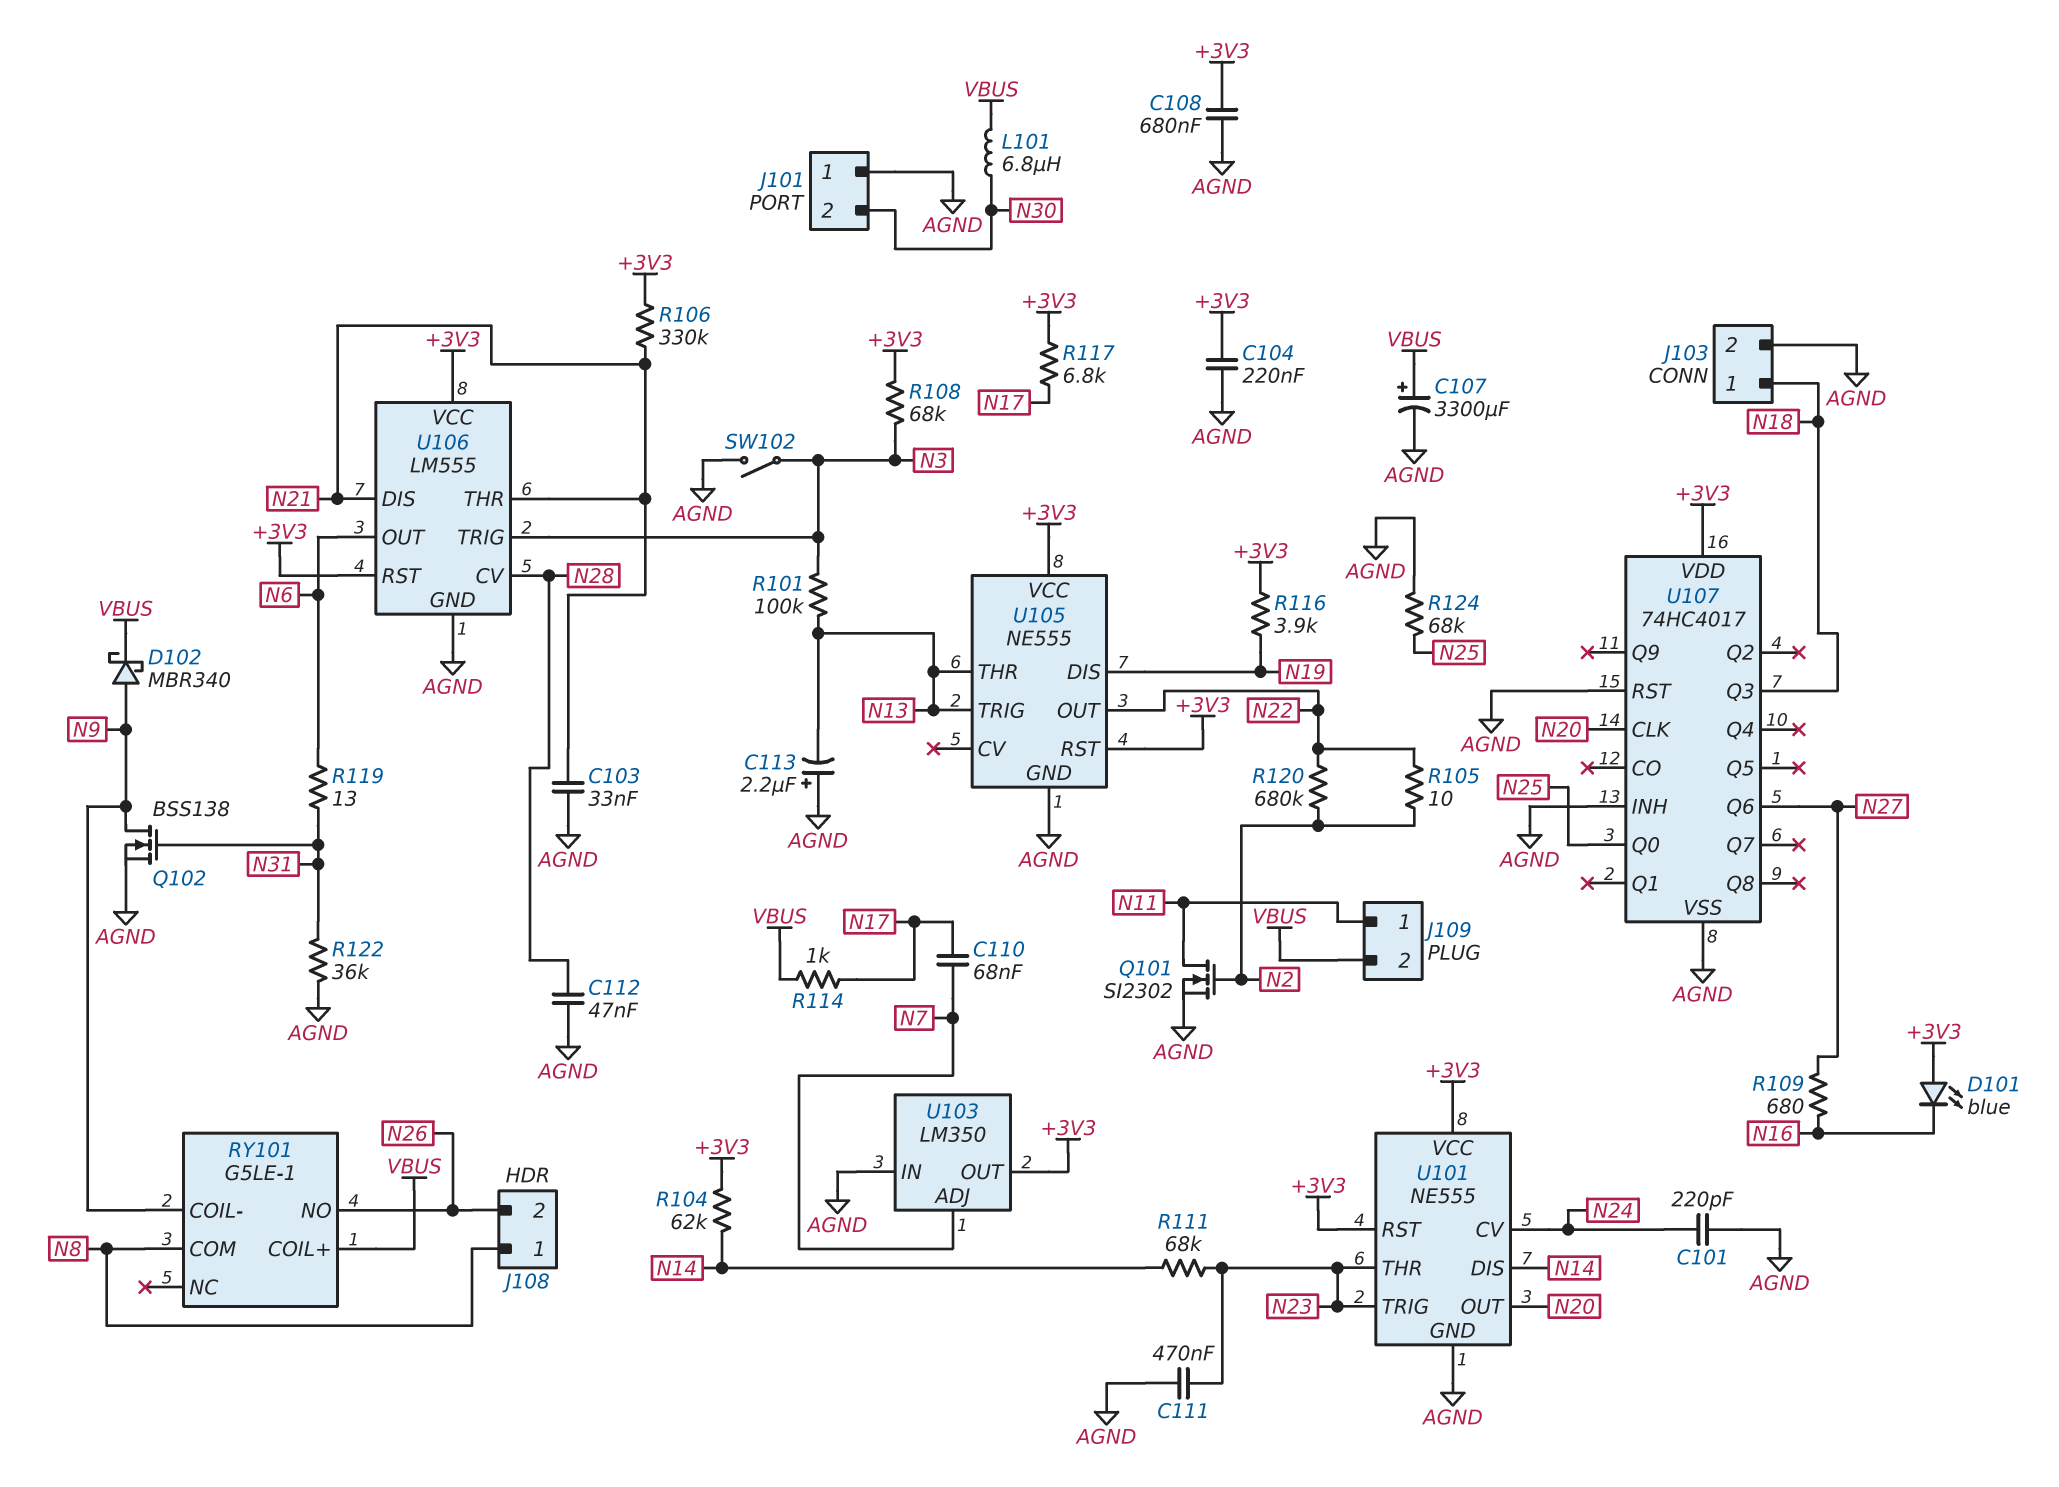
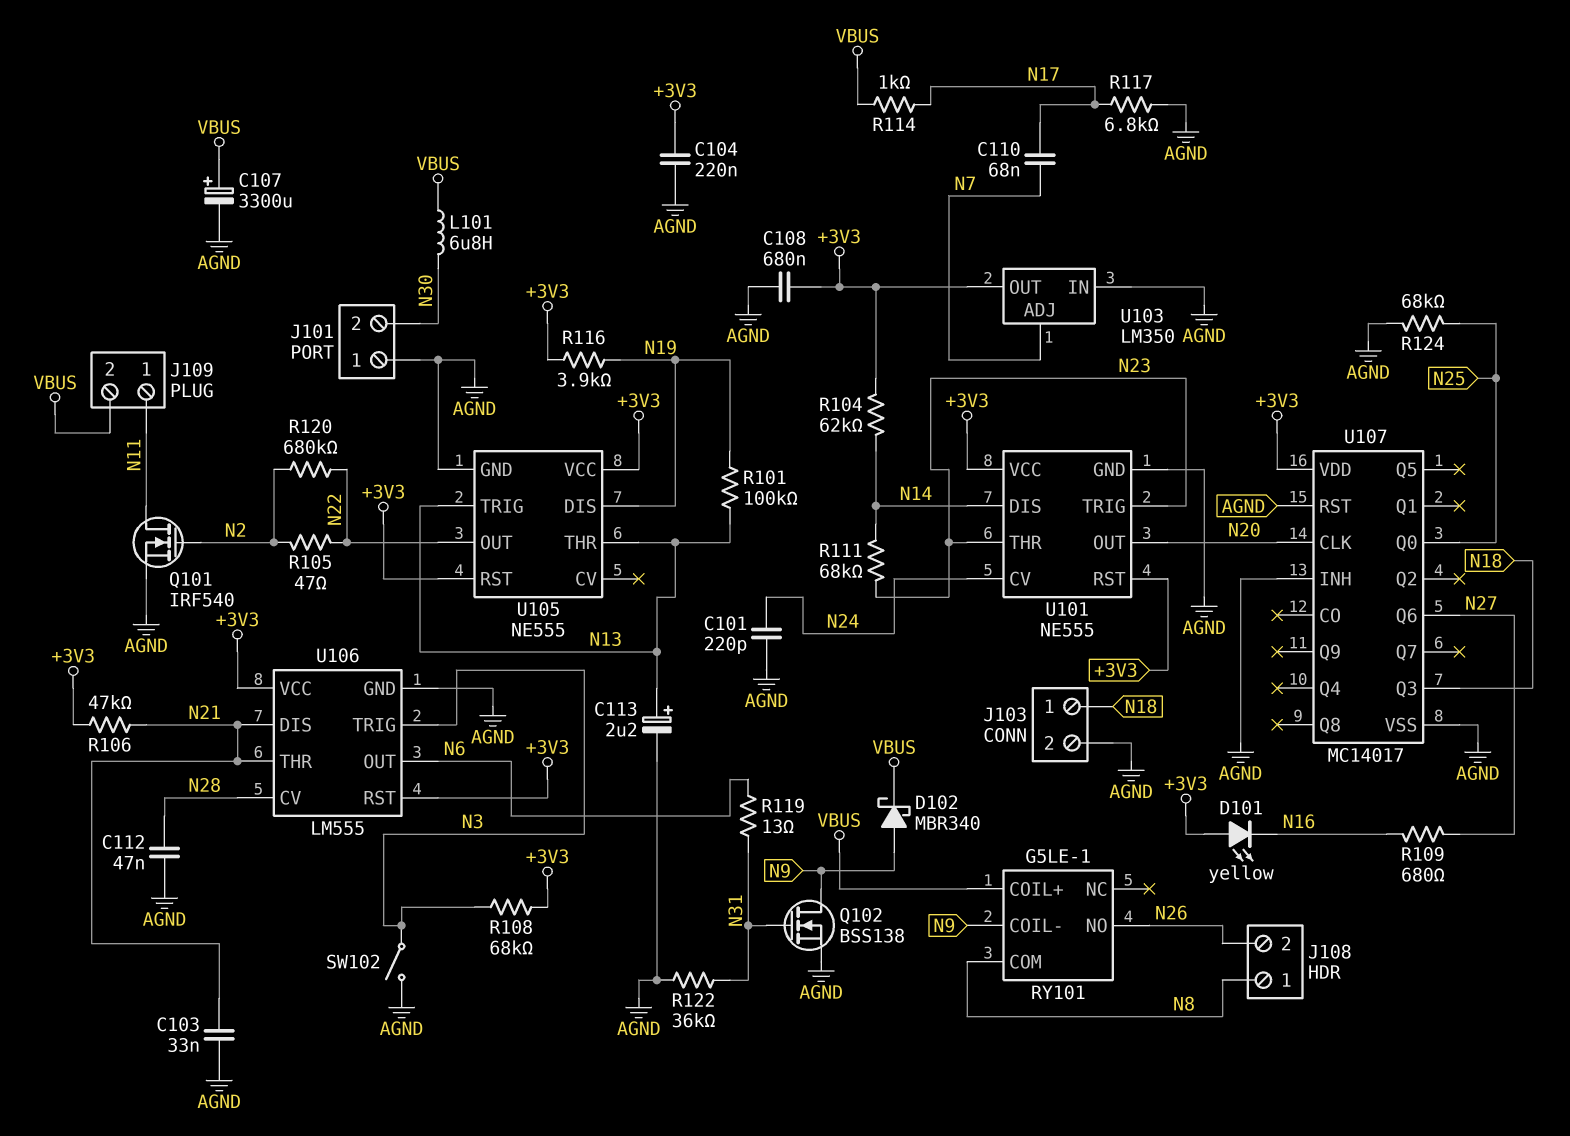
C111: 470nF (AGND, N23) -> none
C113: 2.2uF (plus AGND, minus N13) -> 2.2uF (plus N13, minus AGND)
D101: LED blue (A +3V3, K N16) -> LED yellow (A +3V3, K N16)
Q101: NMOS SI2302 (G N2, D N11, S AGND) -> NMOS IRF540 (G N2, D N11, S AGND)
R101: 100k (N3, N13) -> 100k (N13, N19)
R105: 10 (N2, N22) -> 47 (N2, N22)
R106: 330k (+3V3, N21) -> 47k (+3V3, N21)
R117: 6.8k (+3V3, N17) -> 6.8k (AGND, N17)
U107: 74HC4017 -> MC14017

